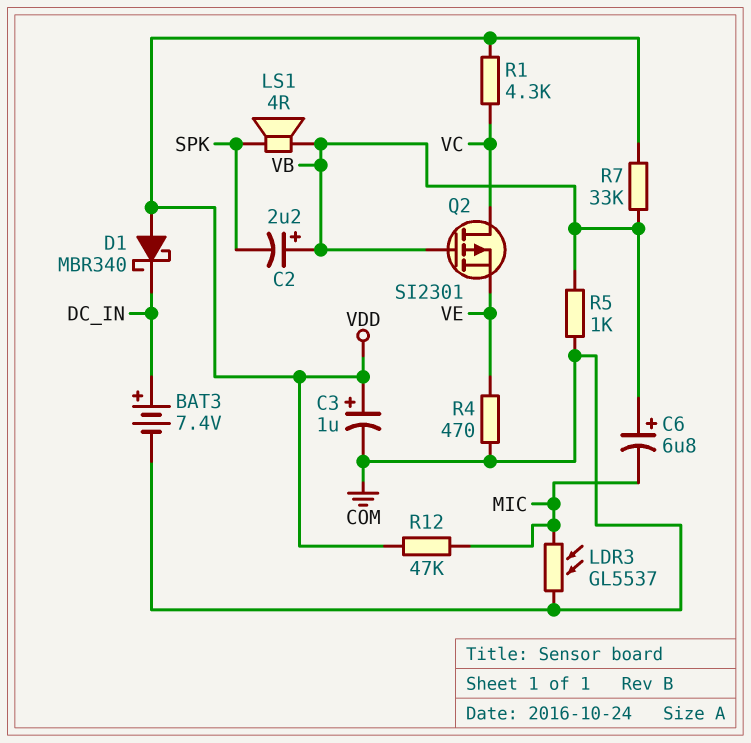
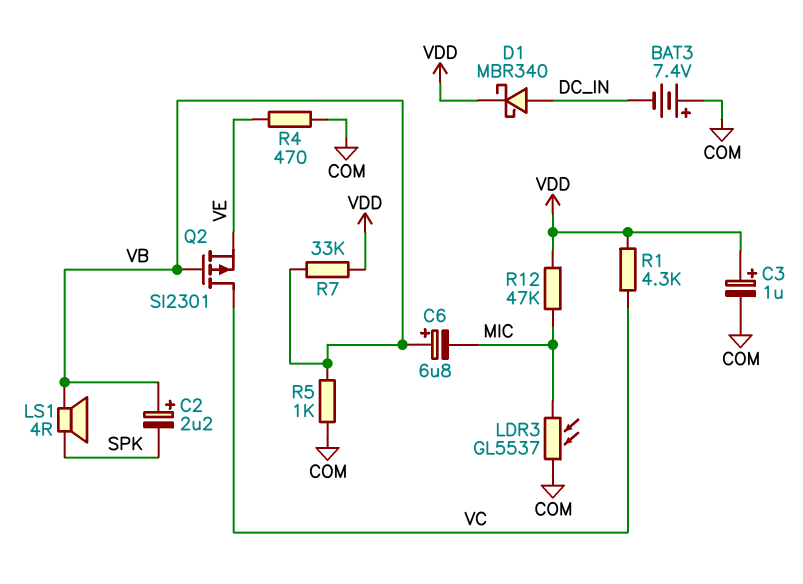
BAT3: 7.4V (plus DC_IN, minus COM) -> 7.4V (plus COM, minus DC_IN)
D1: schottky MBR340 (A VDD, K DC_IN) -> schottky MBR340 (A DC_IN, K VDD)

